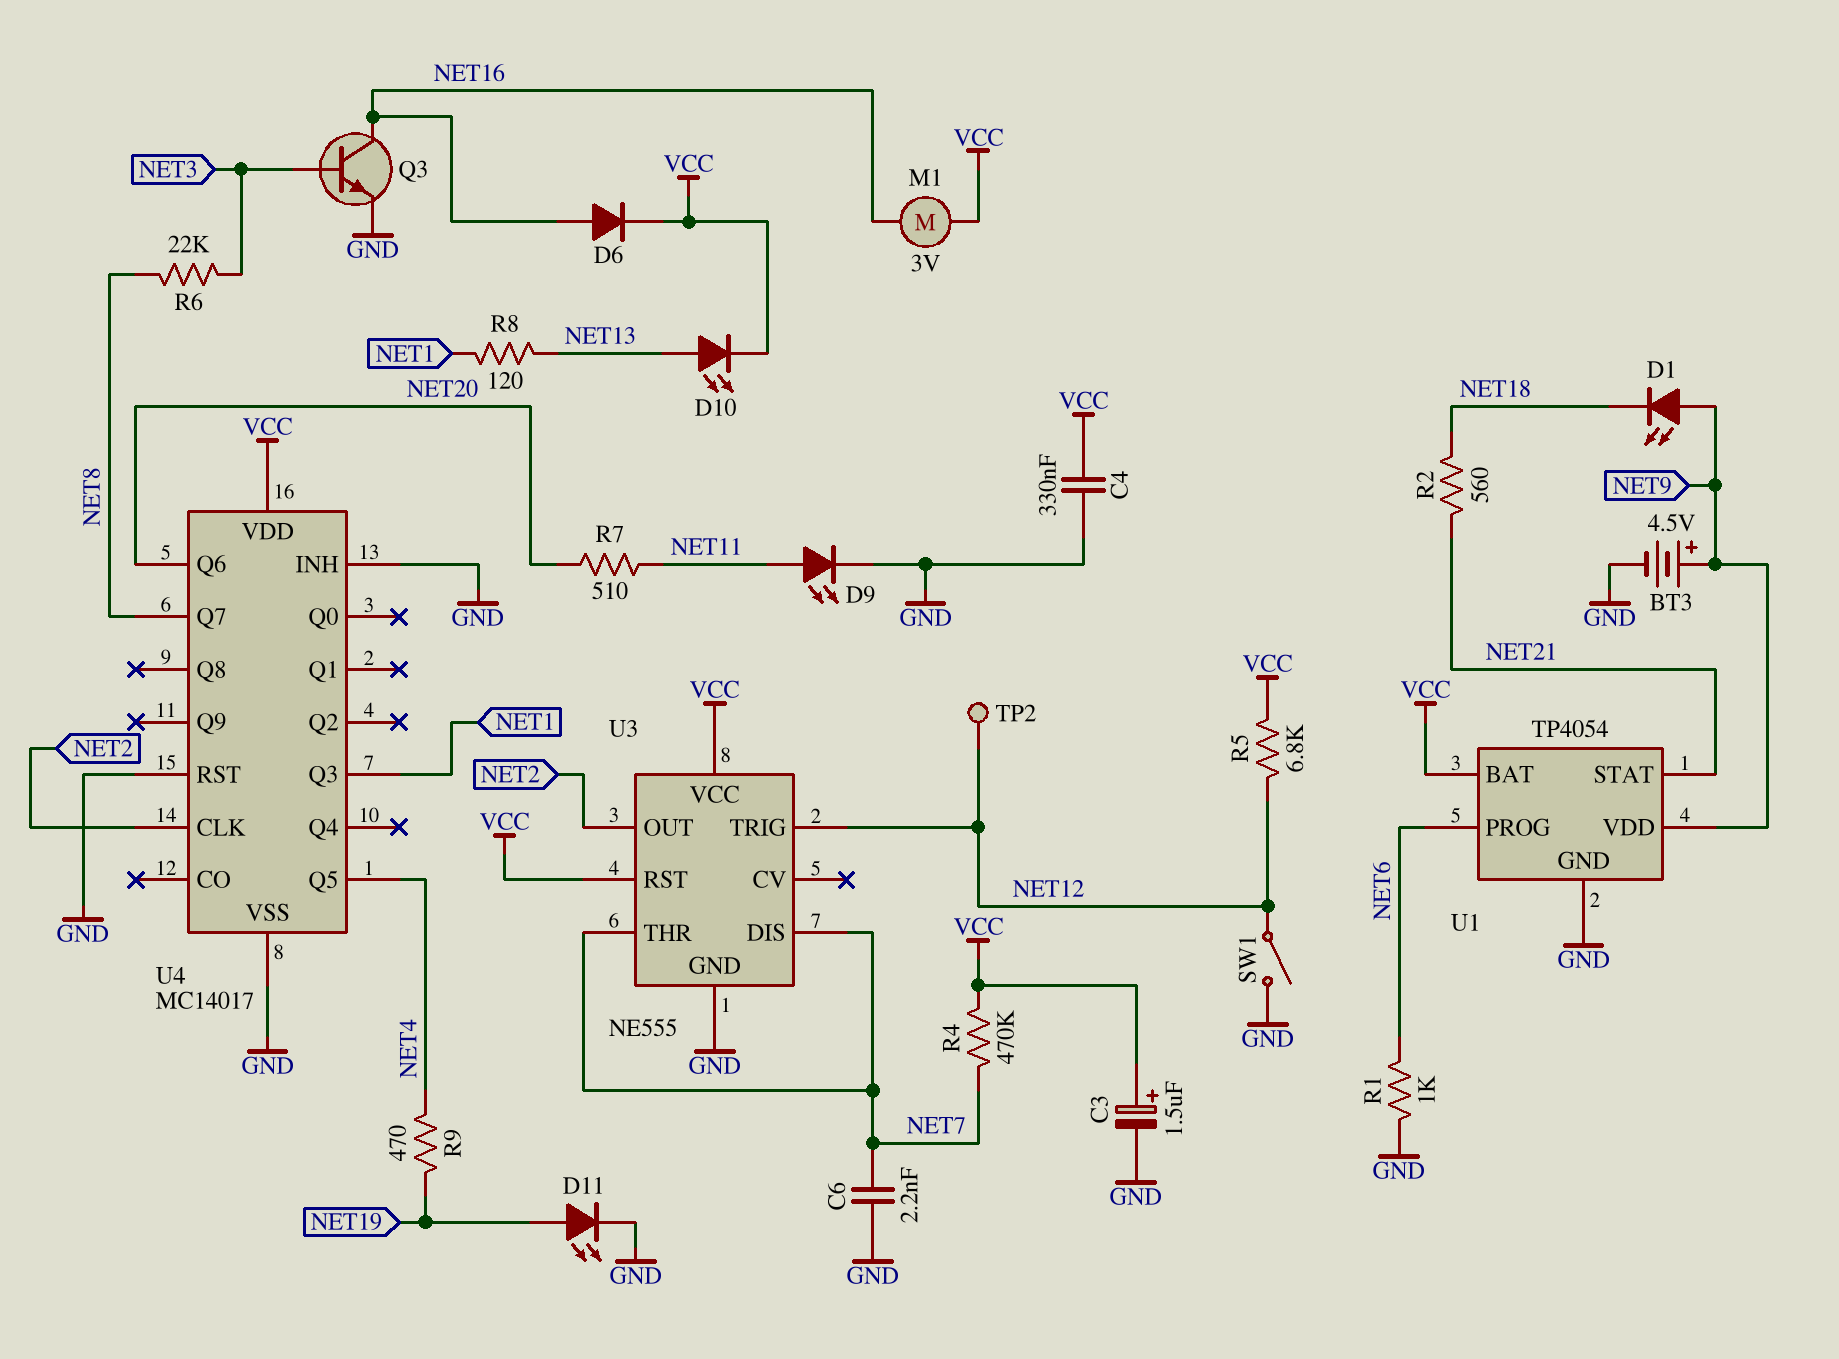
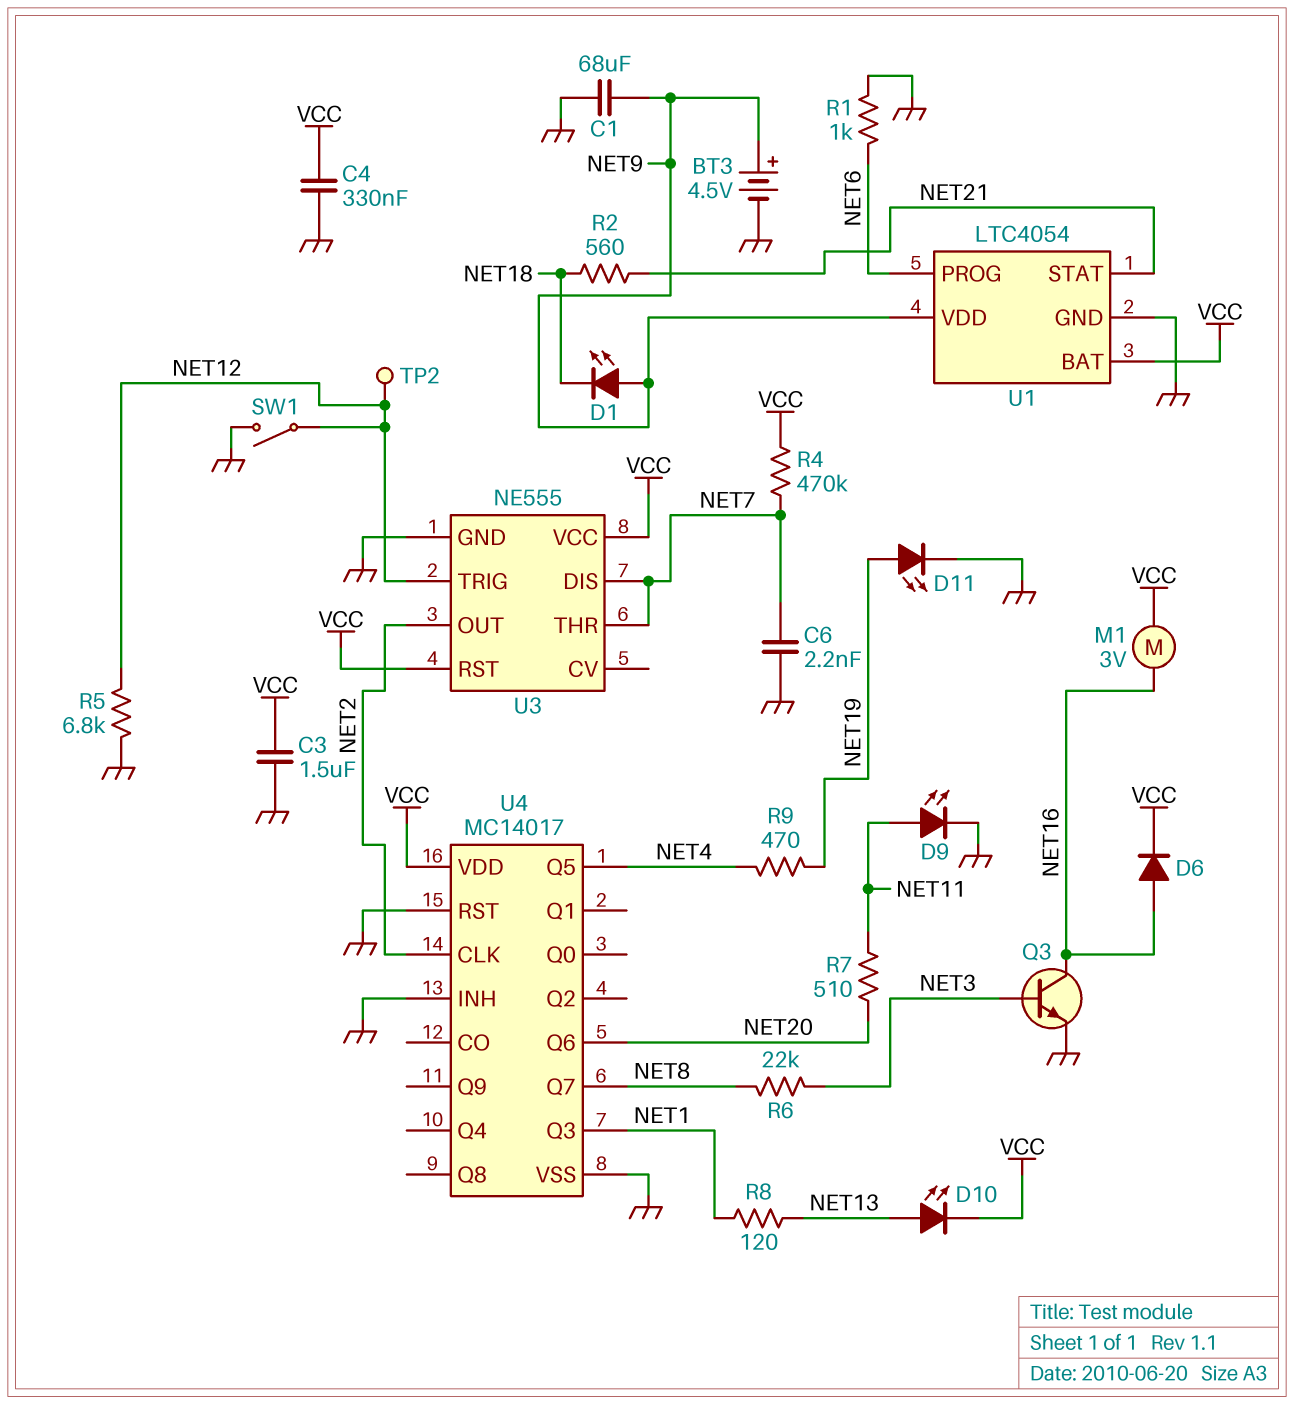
C1: none -> 68uF (GND, NET9)
C3: 1.5uF (plus VCC, minus GND) -> 1.5uF (GND, VCC)
R5: 6.8k (NET12, VCC) -> 6.8k (GND, NET12)
U1: TP4054 -> LTC4054

